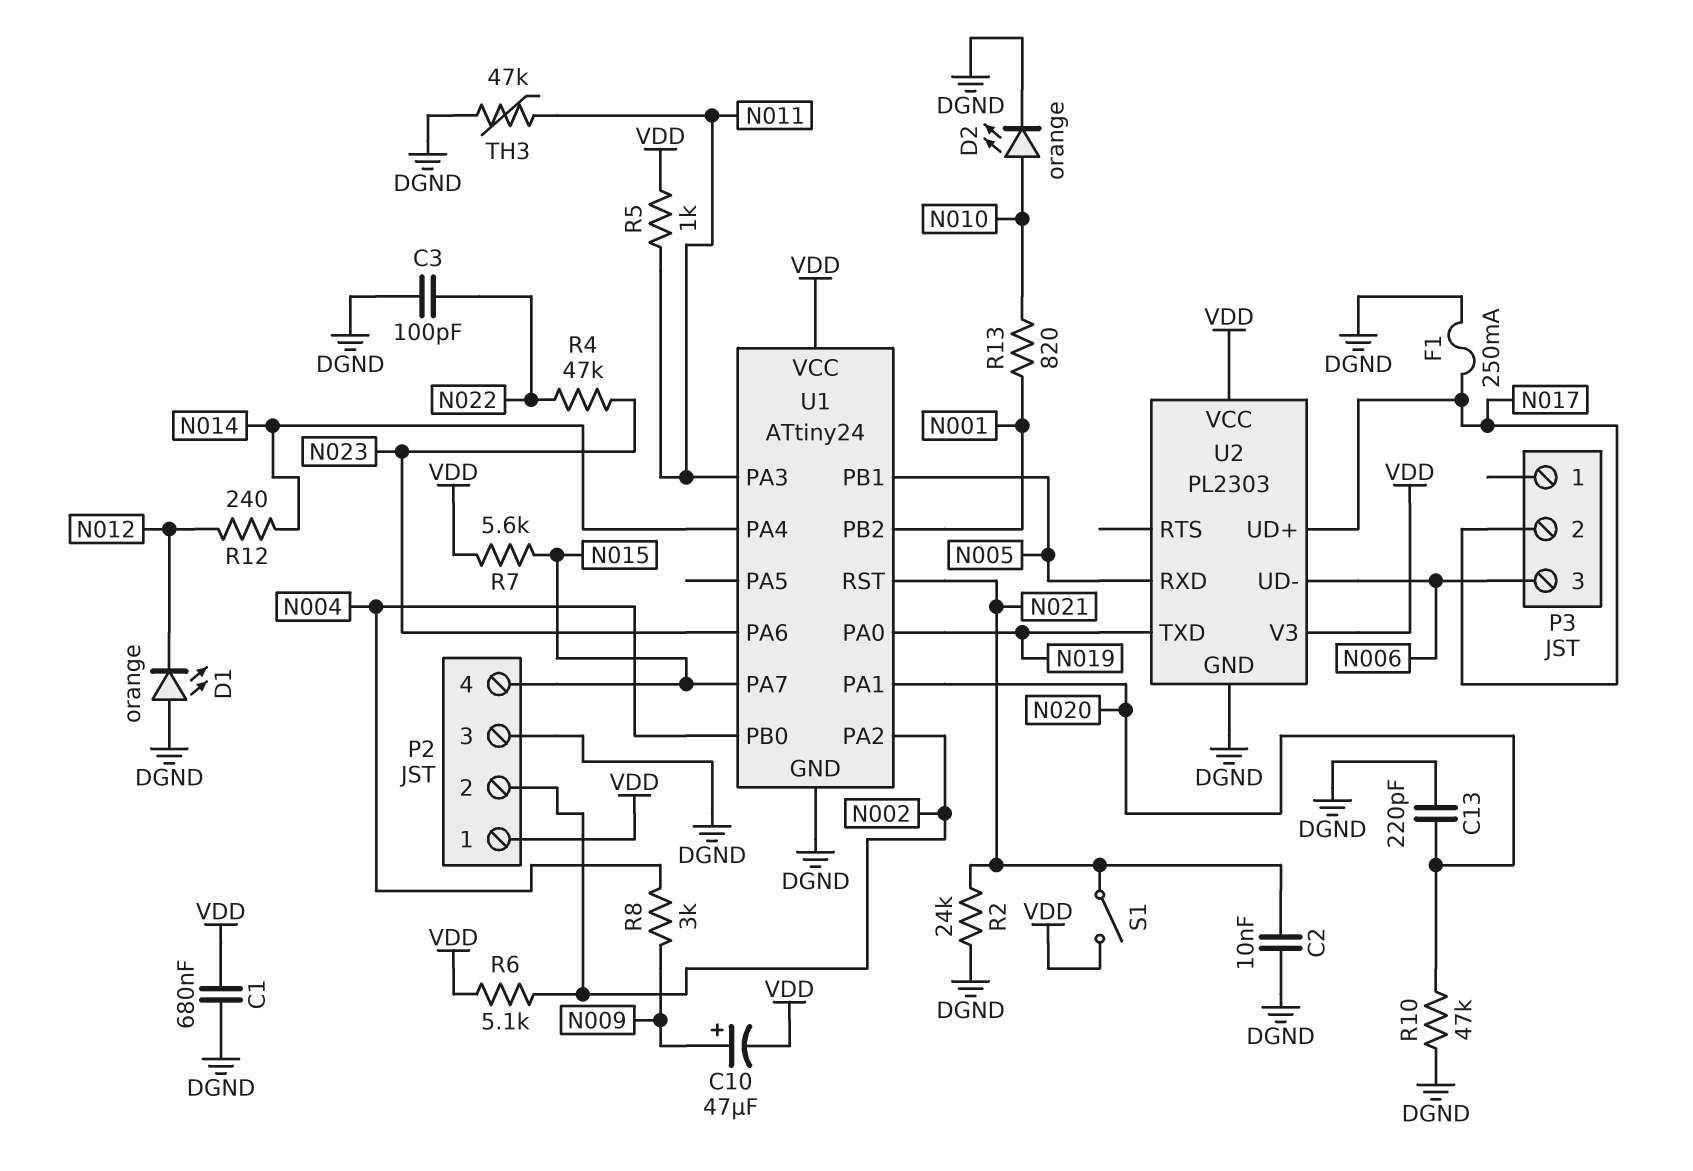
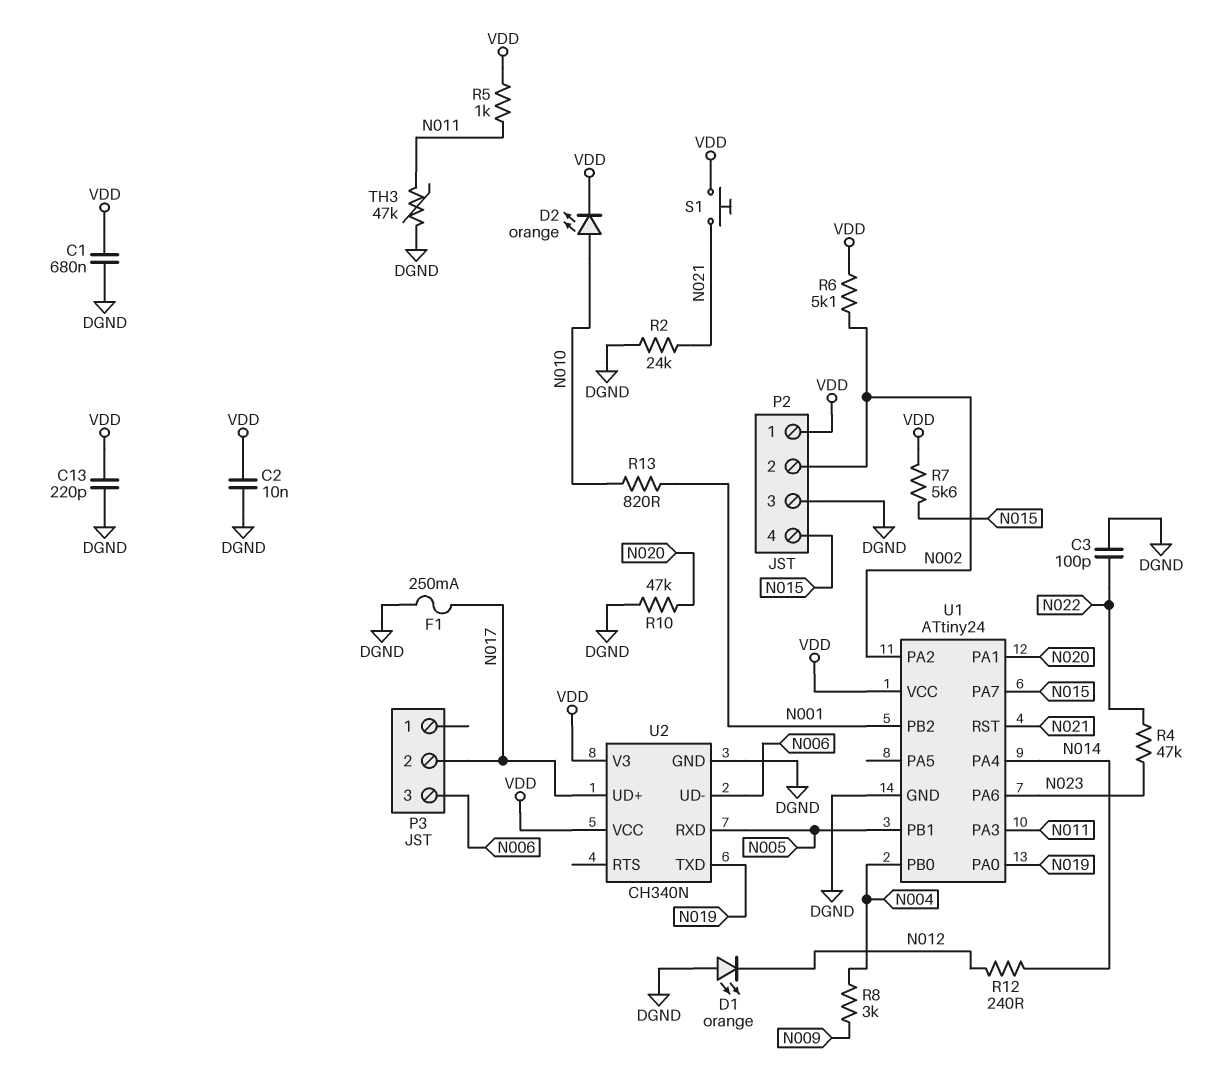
C2: 10nF (DGND, N021) -> 10nF (DGND, VDD)
C10: 47uF (plus N009, minus VDD) -> none
C13: 220pF (DGND, N020) -> 220pF (DGND, VDD)
D2: LED orange (A N010, K DGND) -> LED orange (A N010, K VDD)
S1: switch (N021, VDD) -> button (N021, VDD)
U2: PL2303 -> CH340N

